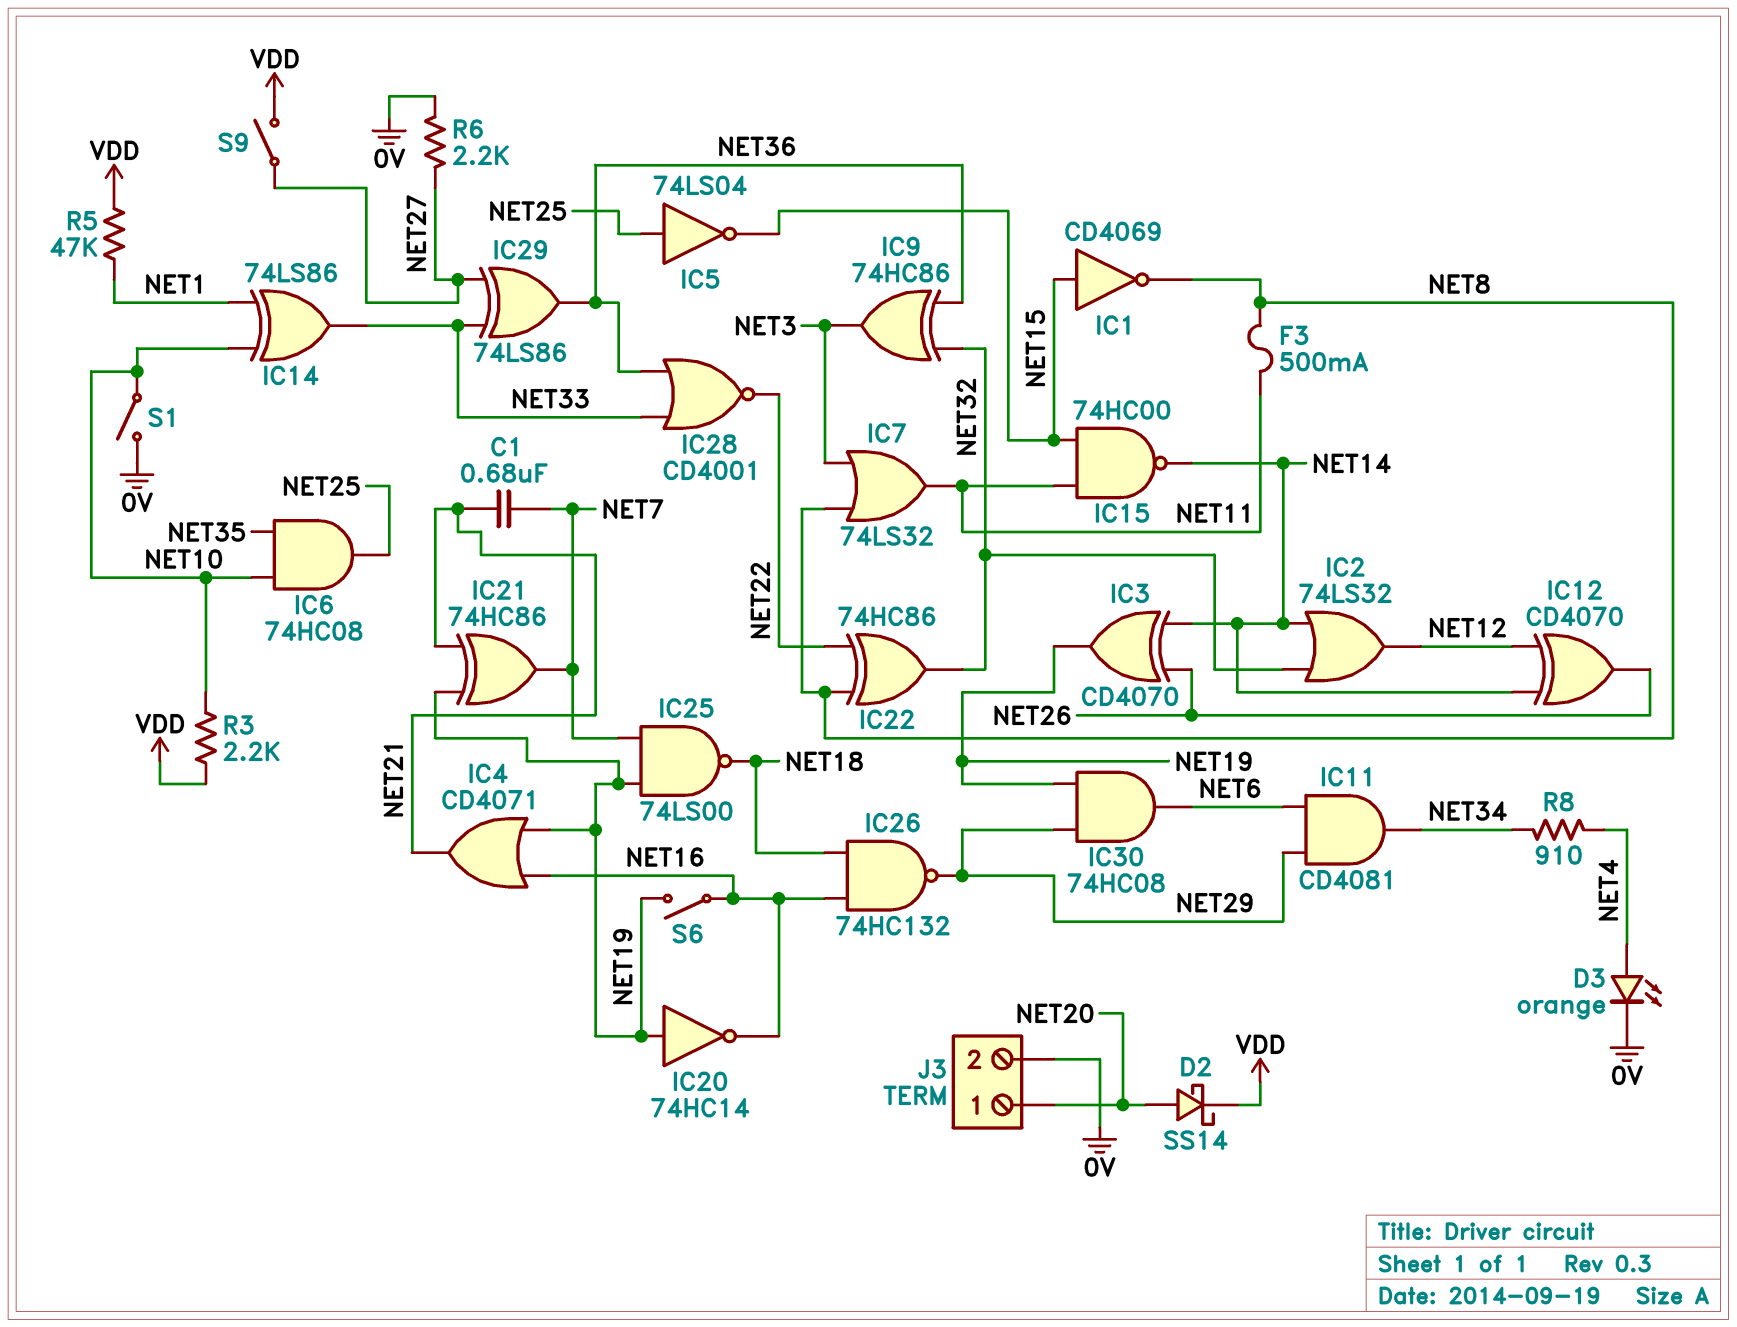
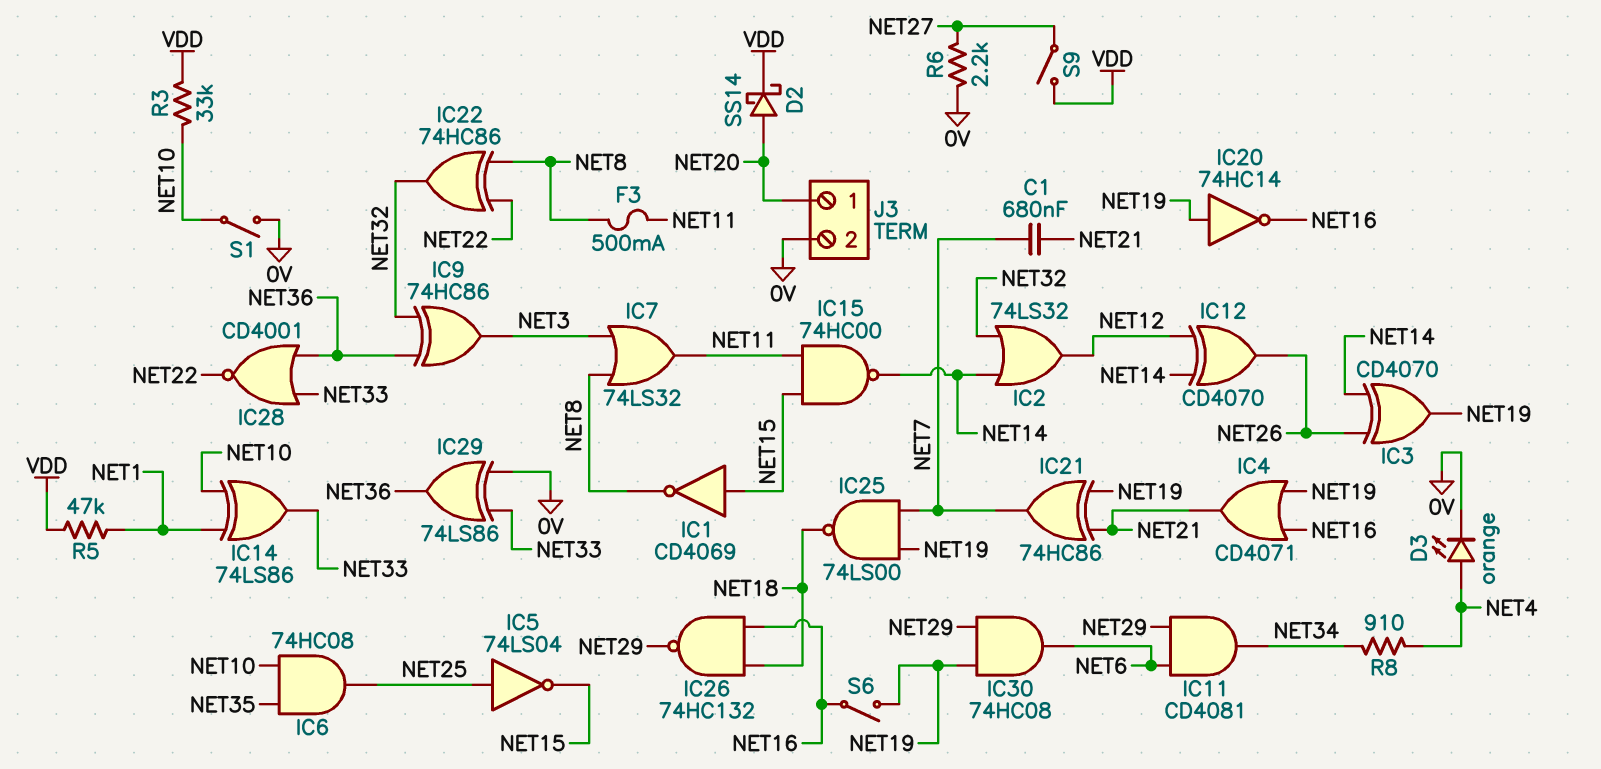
IC29: XOR 74LS86 (in NET27, in NET33, out NET36) -> XOR 74LS86 (in 0V, in NET33, out NET36)
R3: 2.2k (NET10, VDD) -> 33k (NET10, VDD)

